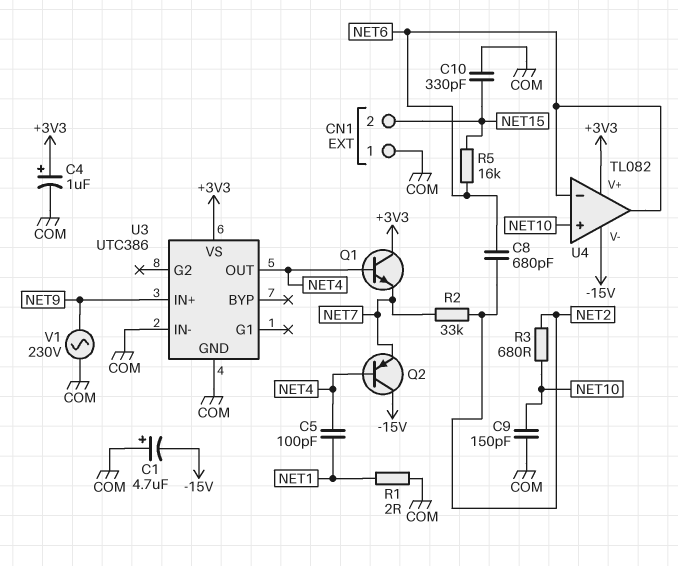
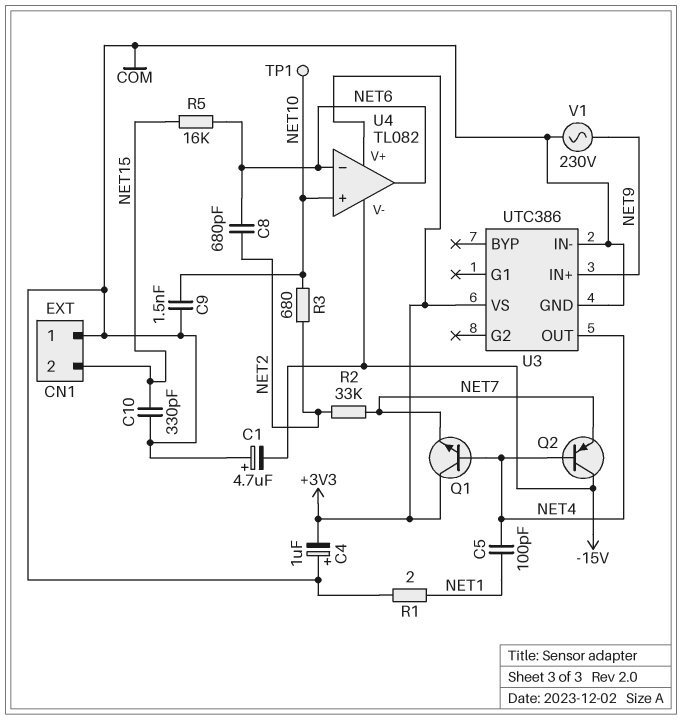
C4: 1uF (plus +3V3, minus COM) -> 1uF (plus COM, minus +3V3)
C9: 150pF (COM, NET10) -> 1.5nF (COM, NET10)
TP1: none -> test point (NET10)

